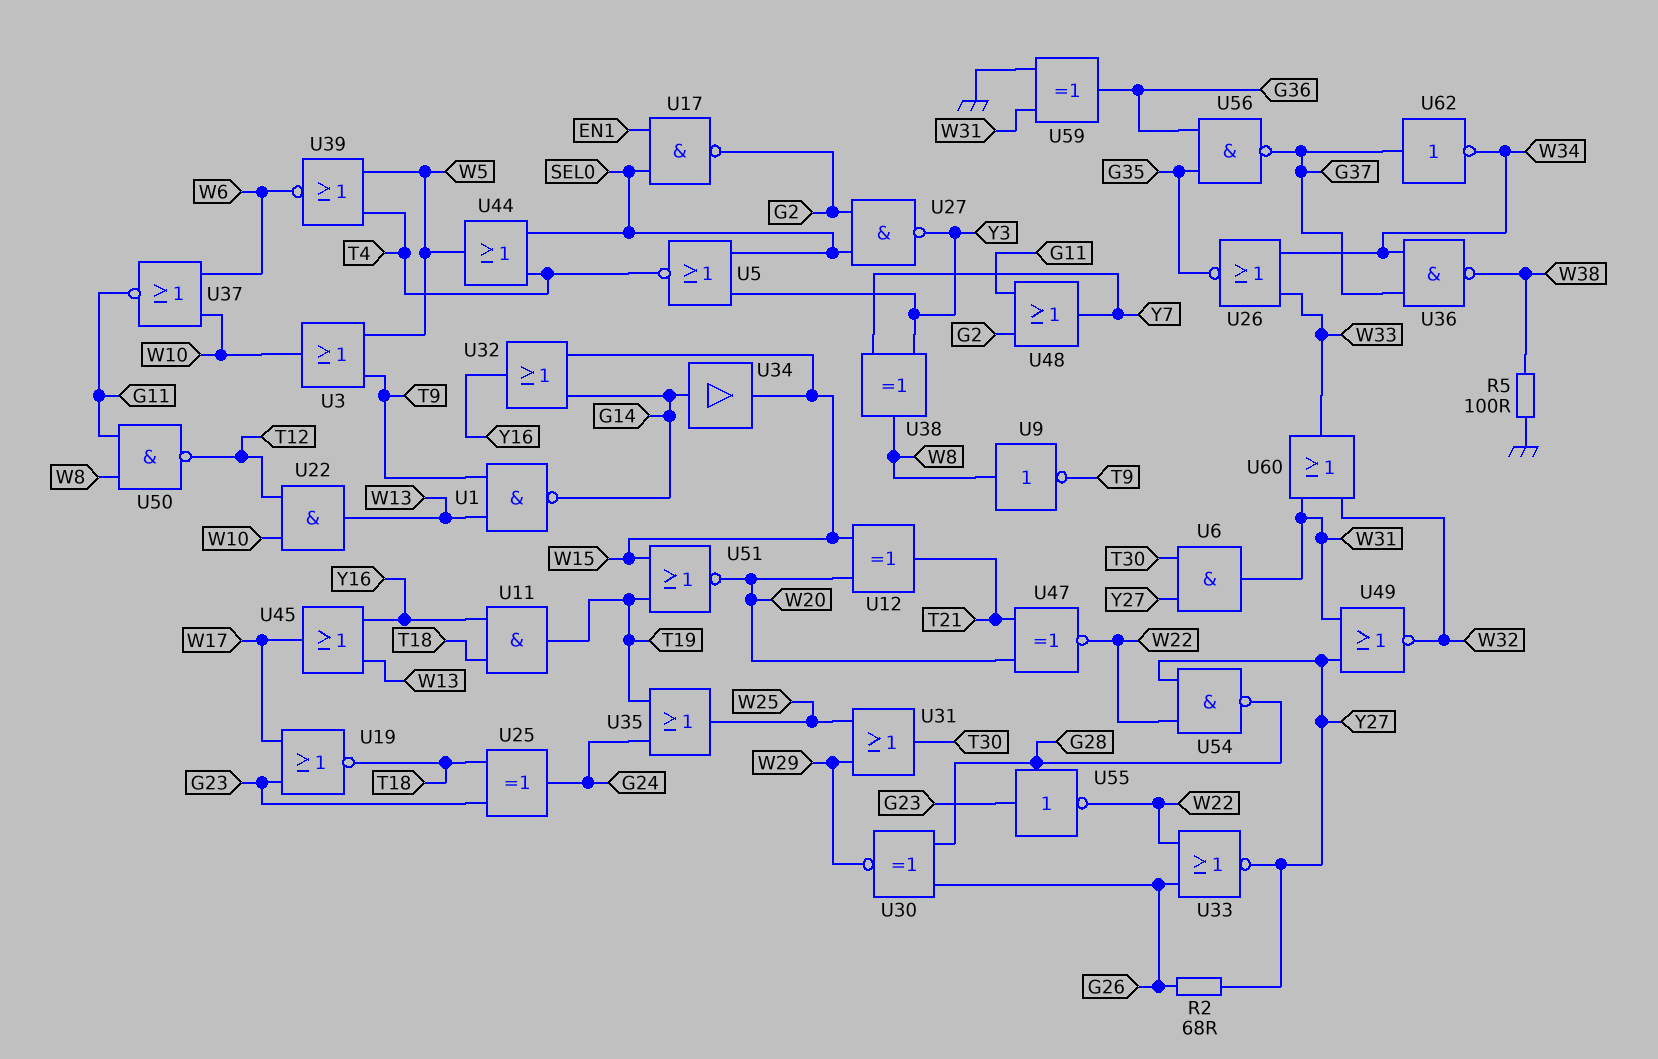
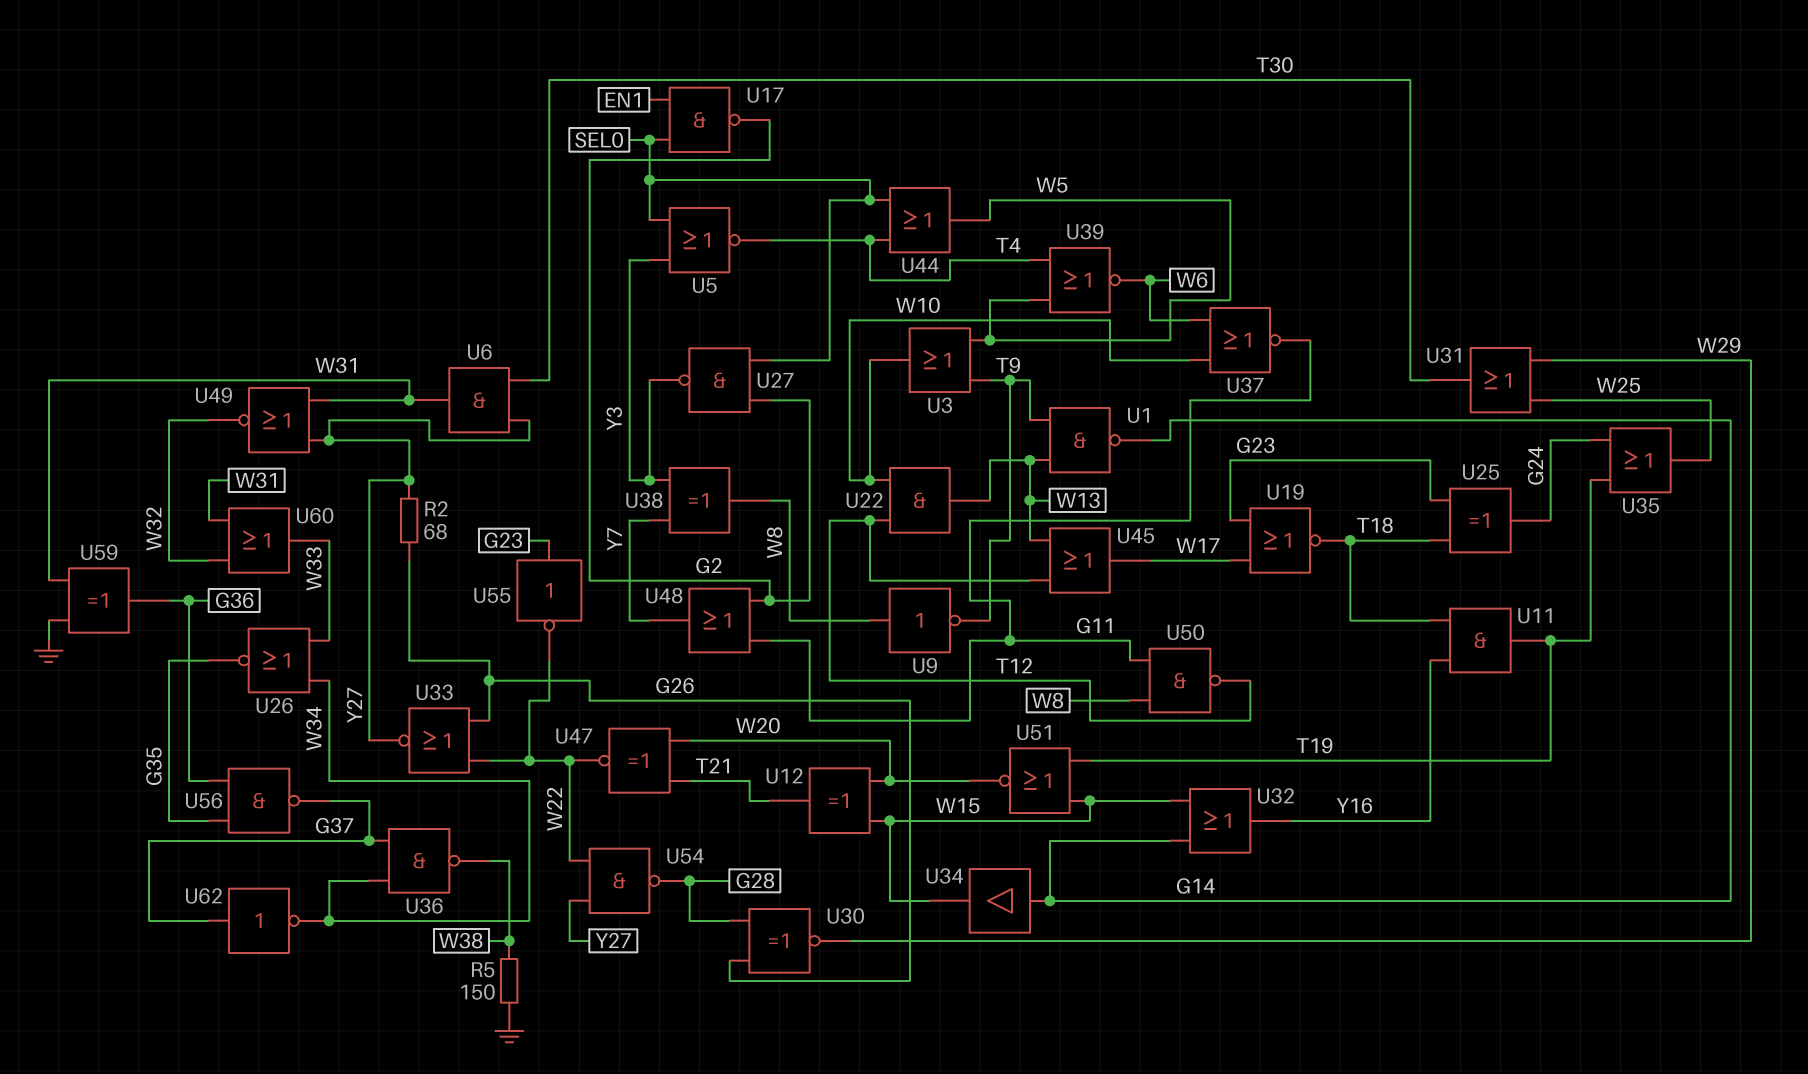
R5: 100 (GND, W38) -> 150 (GND, W38)
U45: OR (in W13, in Y16, out W17) -> OR (in T12, in W13, out W17)

